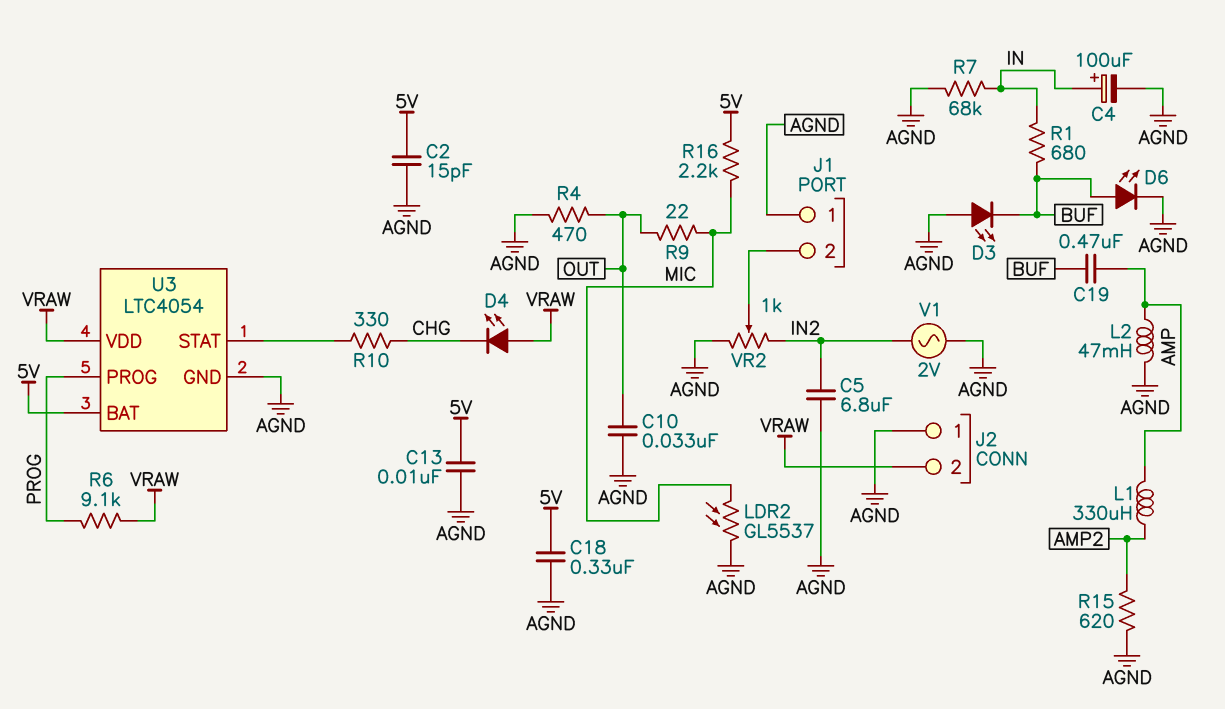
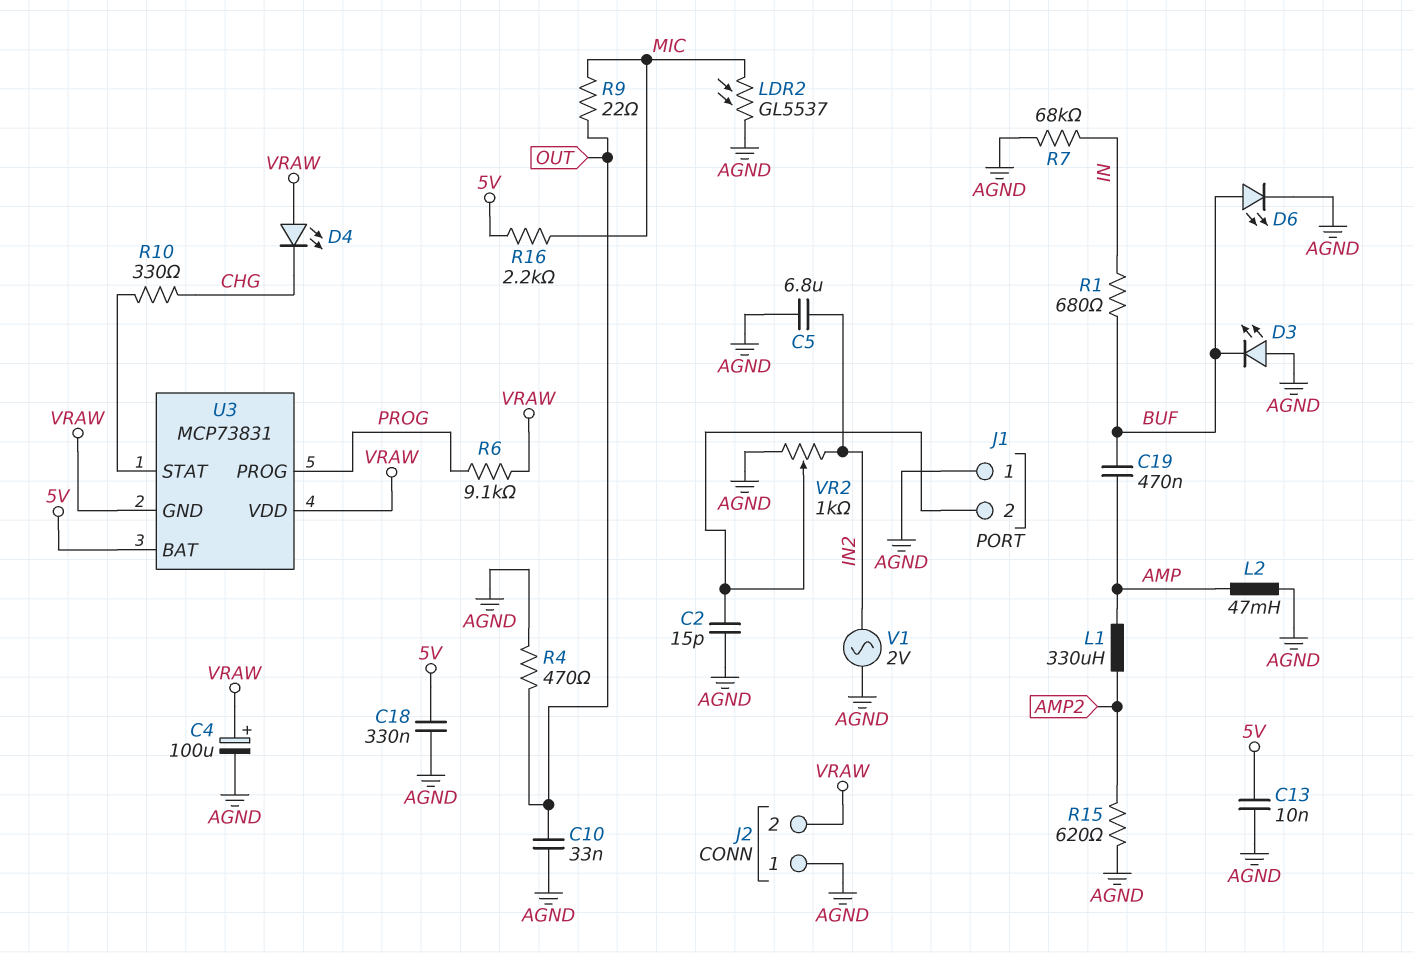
C2: 15pF (5V, AGND) -> 15pF (AGND, J1/2)
C4: 100uF (plus IN, minus AGND) -> 100uF (plus VRAW, minus AGND)
U3: LTC4054 -> MCP73831
U3 pin GND: AGND -> VRAW

